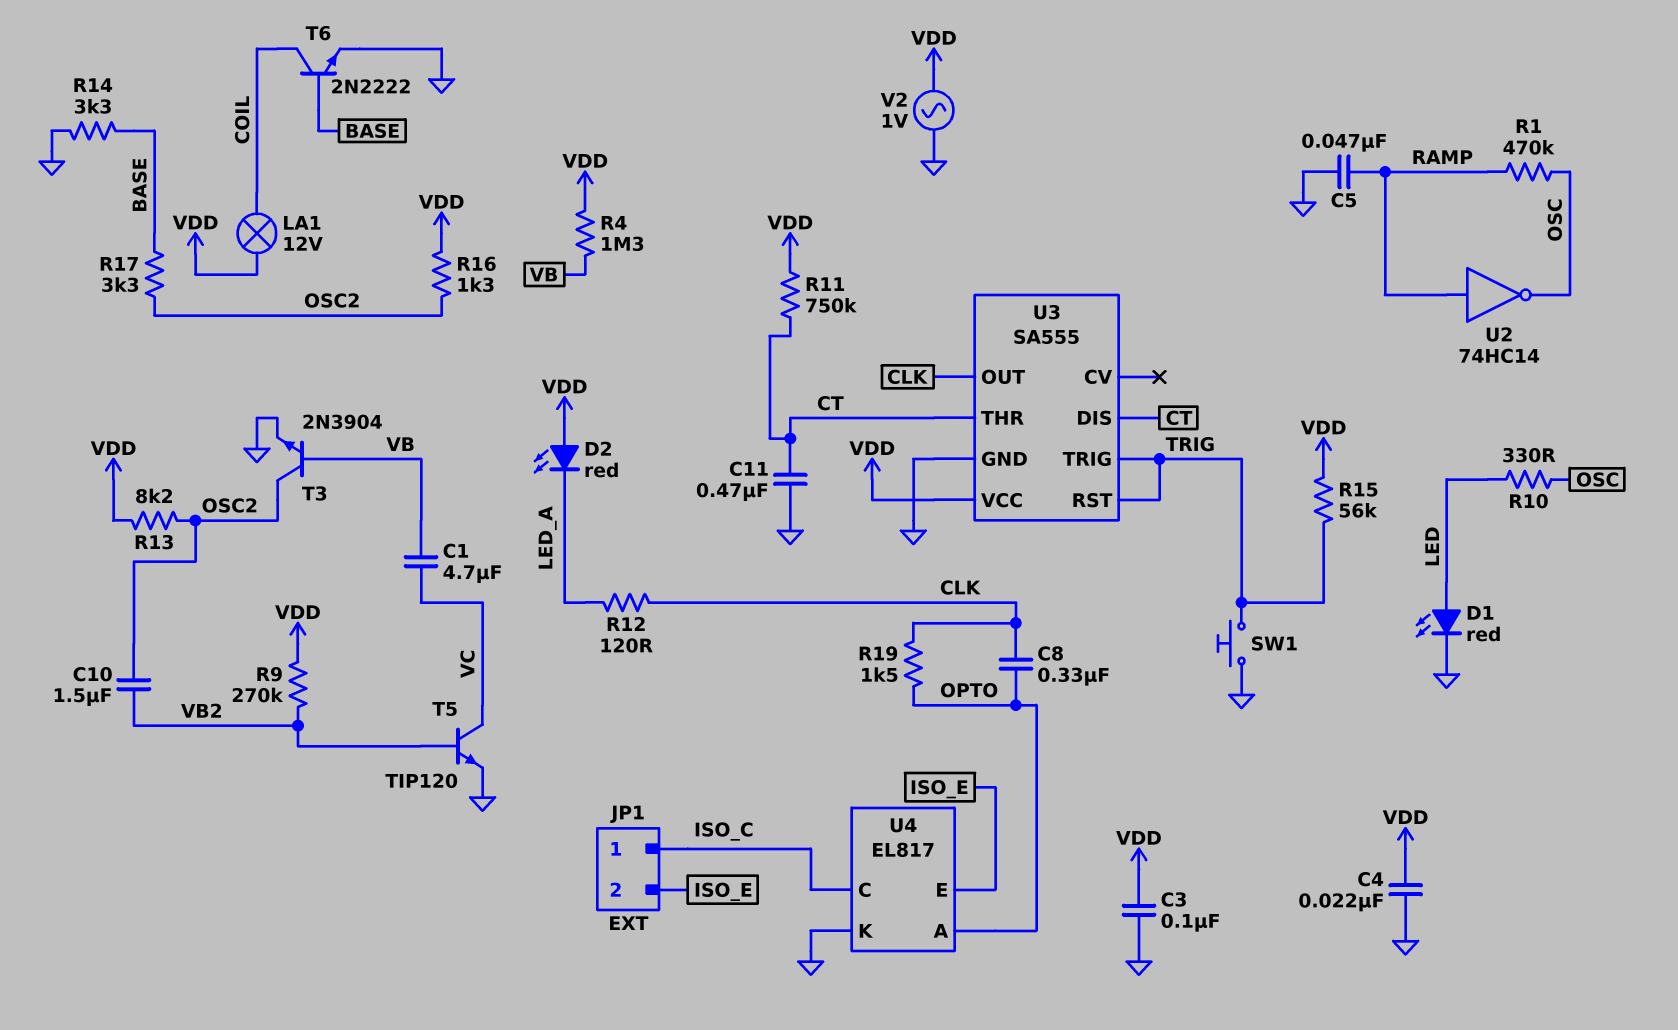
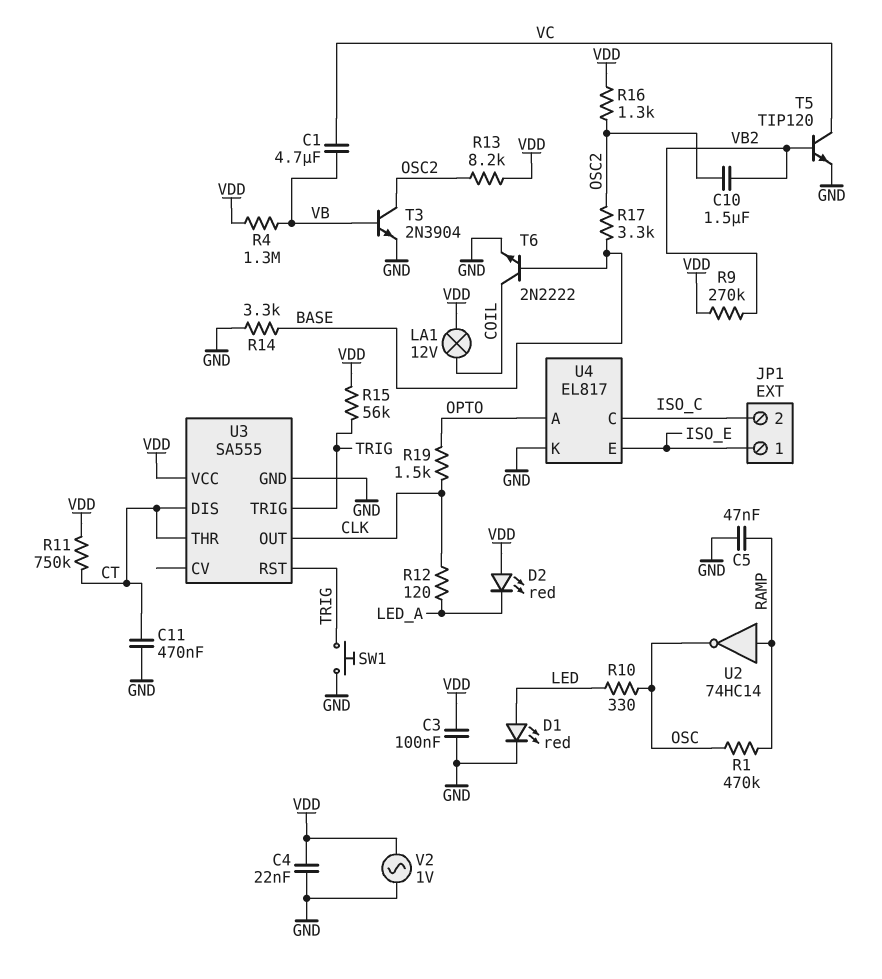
C8: 330nF (CLK, OPTO) -> none
JP1 pin 1: ISO_C -> ISO_E
JP1 pin 2: ISO_E -> ISO_C

